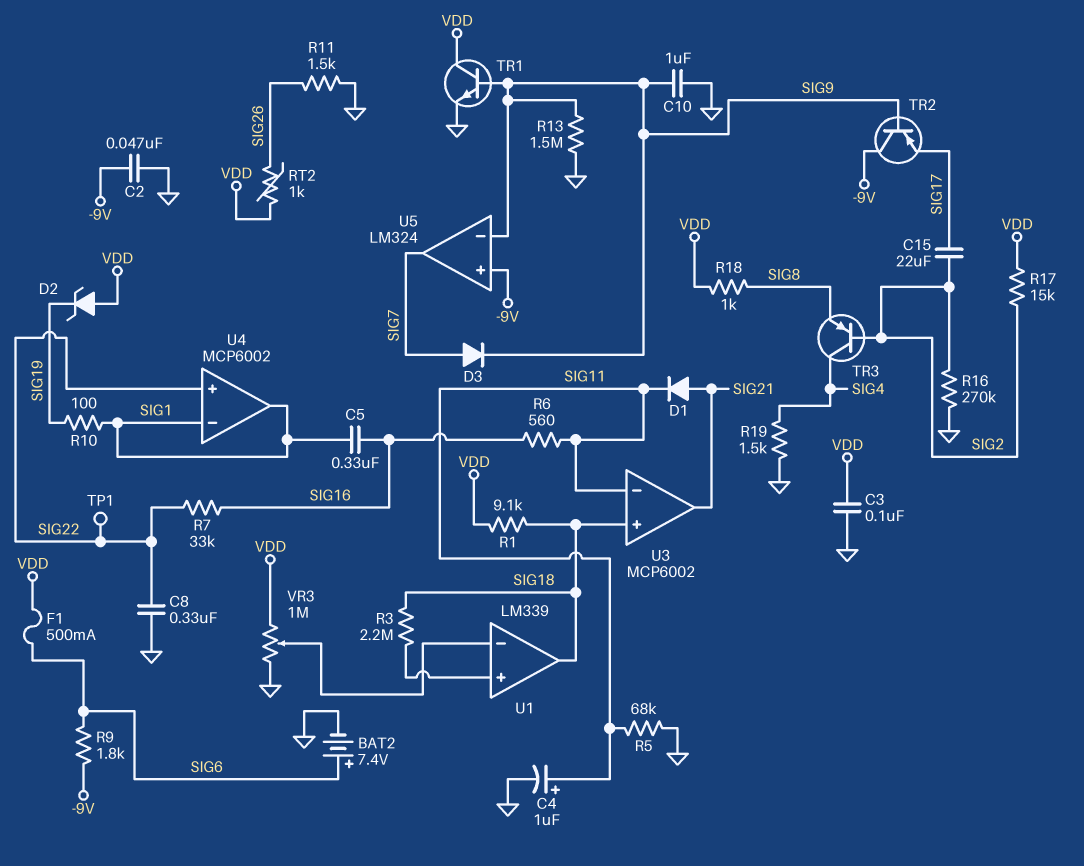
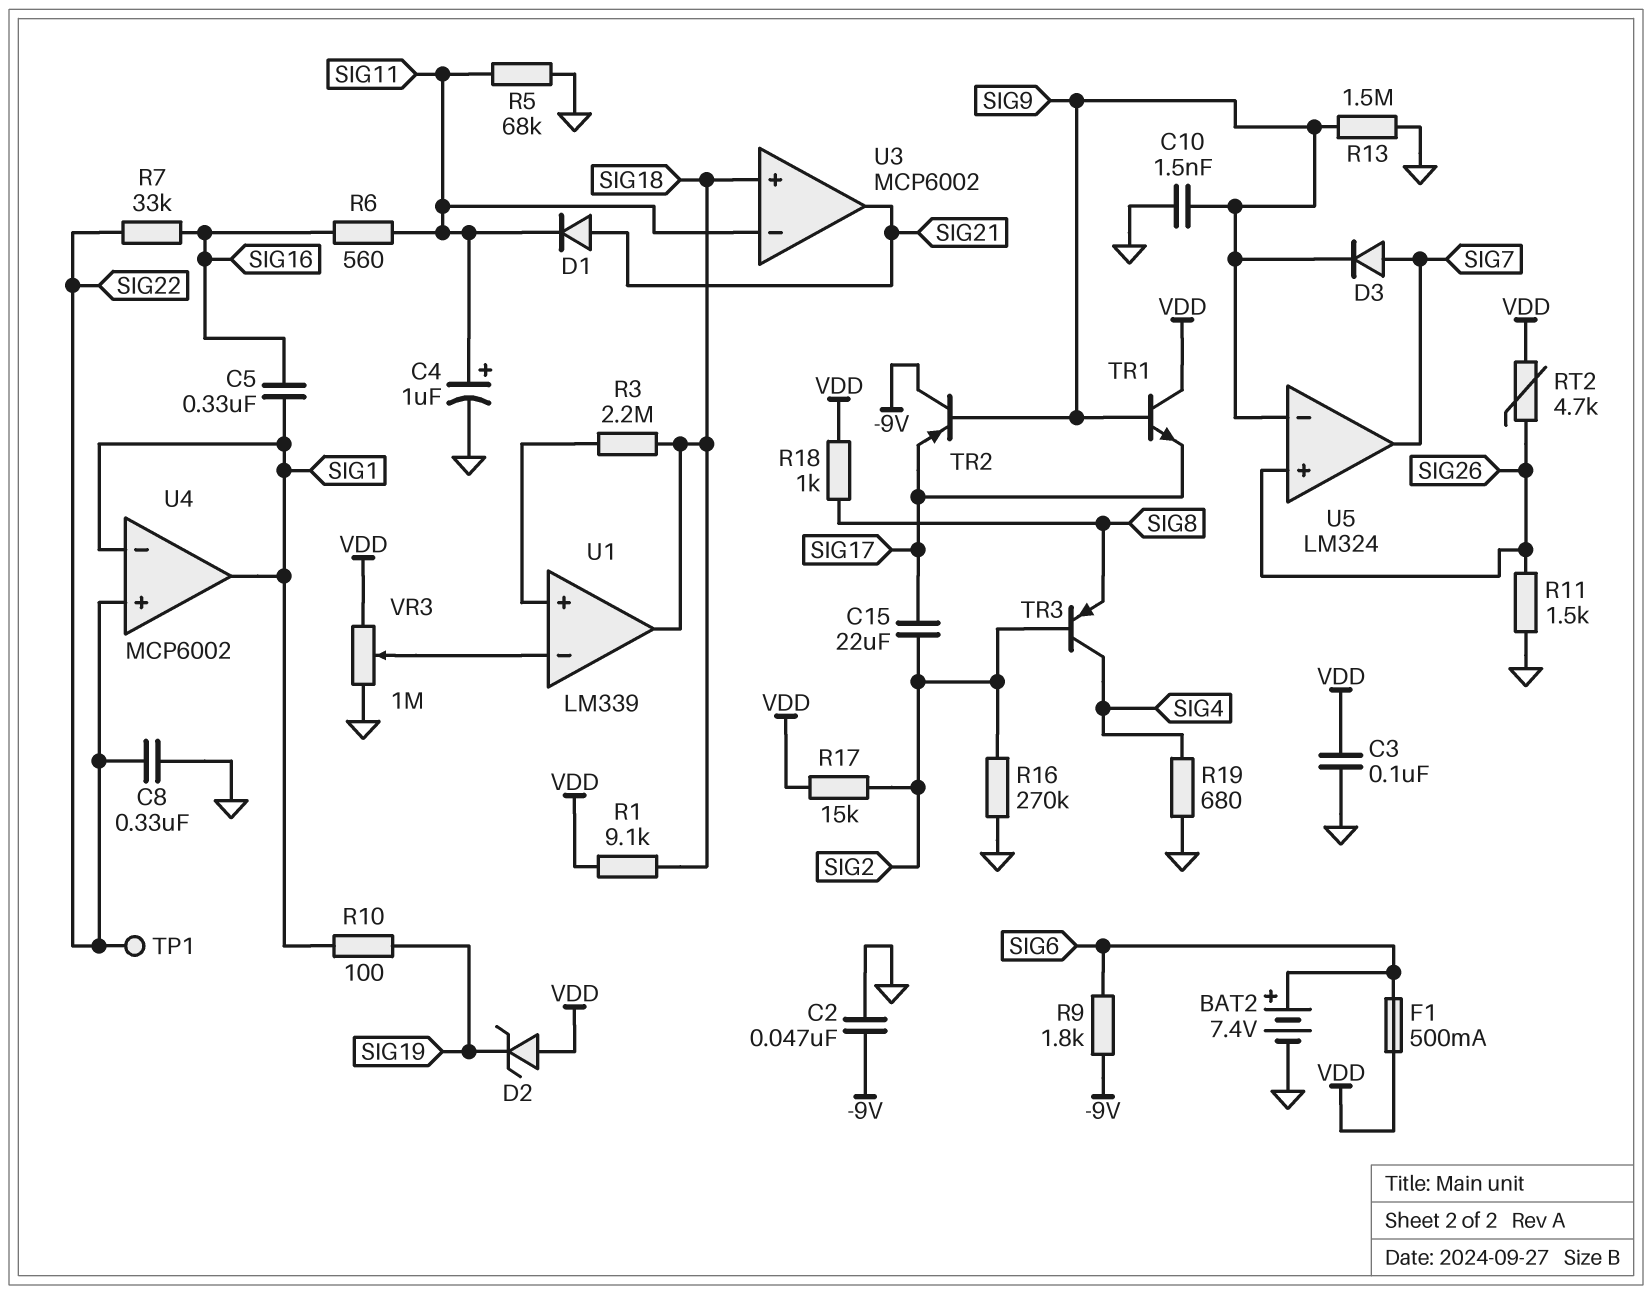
C10: 1uF (GND, SIG9) -> 1.5nF (GND, SIG9)
R19: 1.5k (GND, SIG4) -> 680 (GND, SIG4)
RT2: 1k (SIG26, VDD) -> 4.7k (SIG26, VDD)
TR1: NPN (B SIG9, C VDD, E GND) -> NPN (B SIG9, C VDD, E SIG17)
U5 pin in+: -9V -> SIG26

